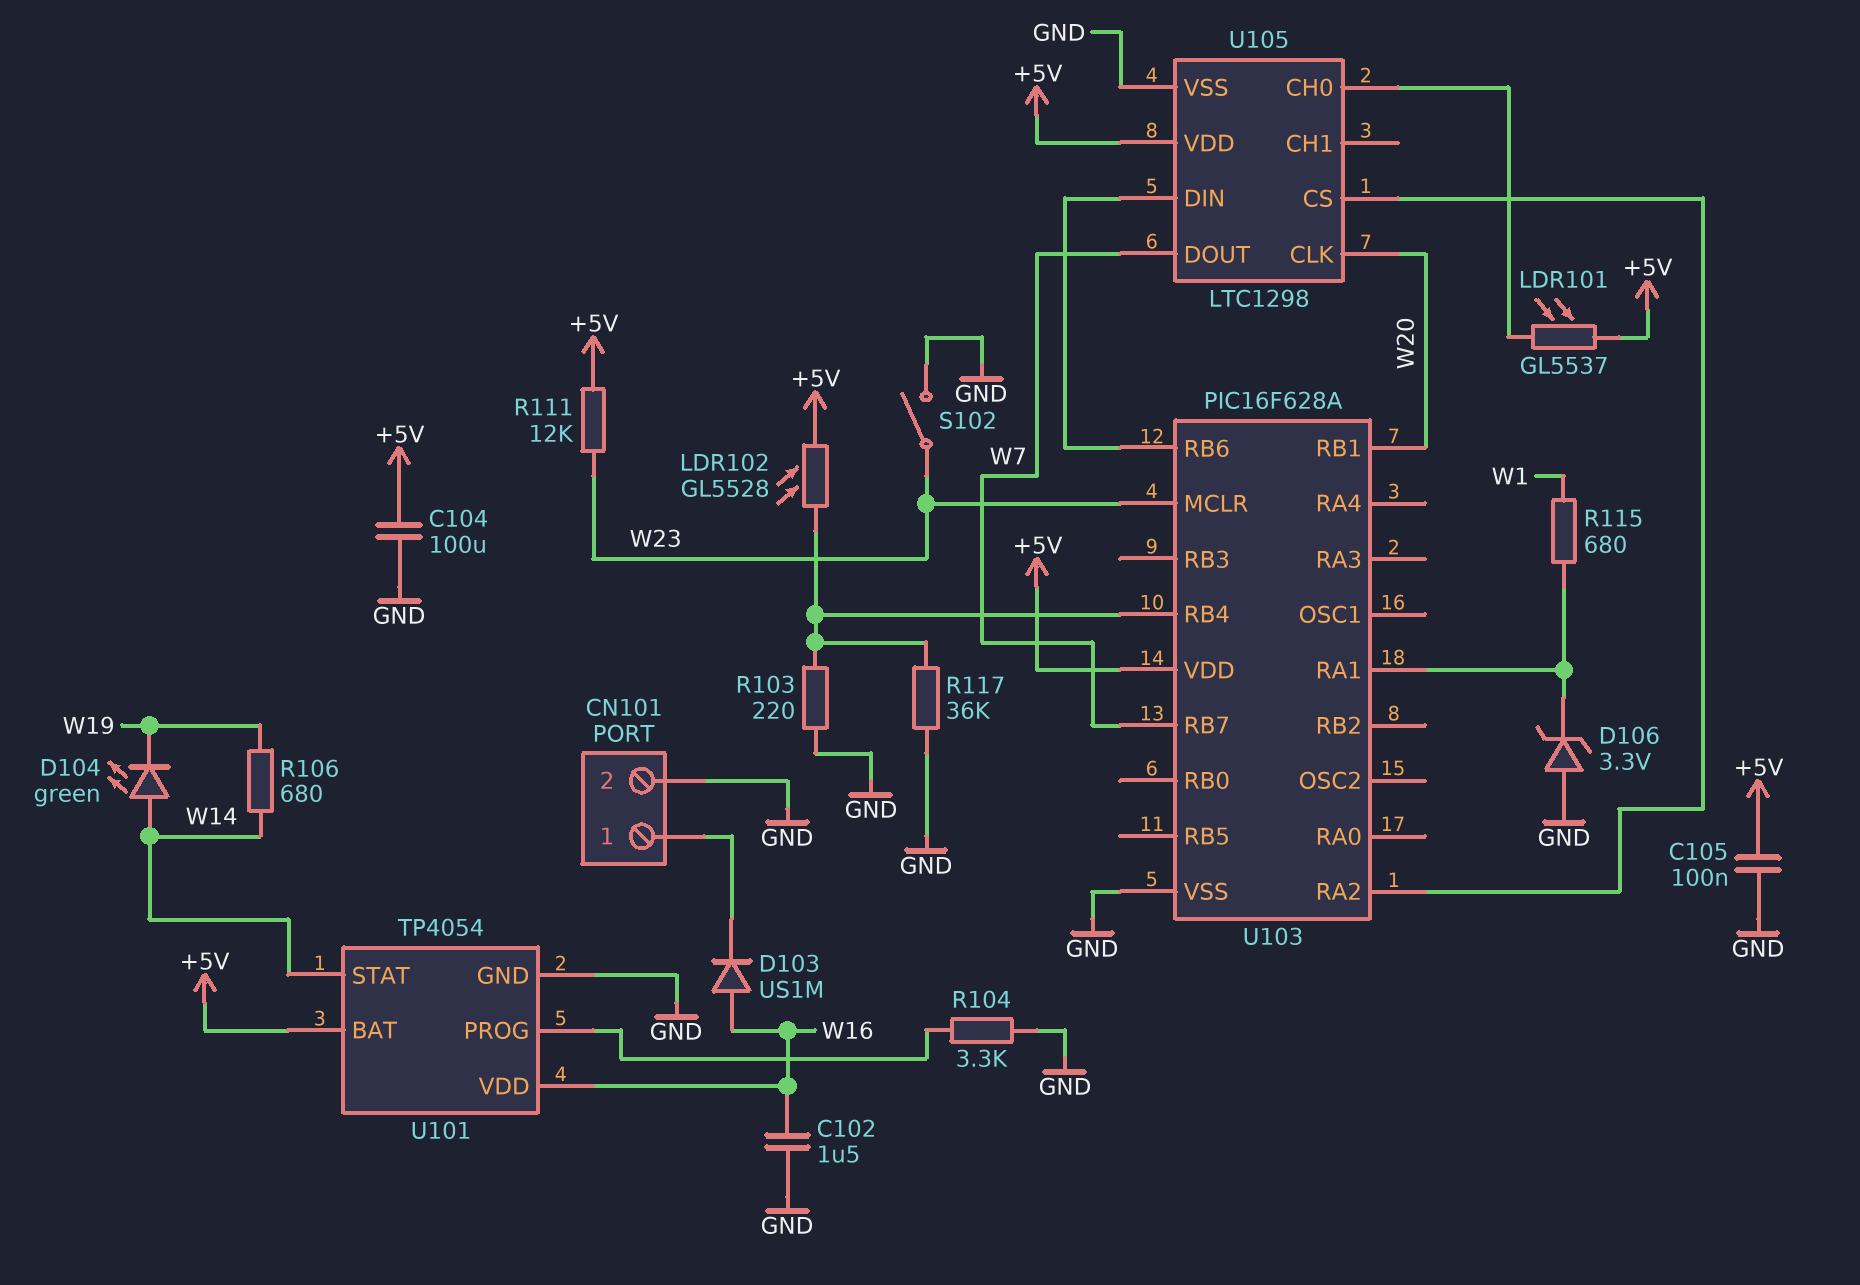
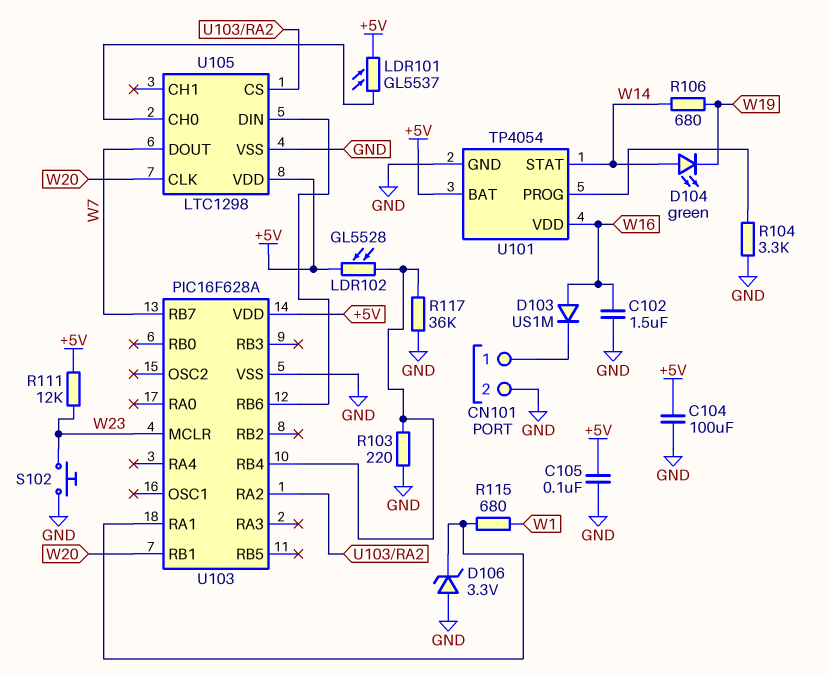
S102: switch (GND, W23) -> button (GND, W23)

